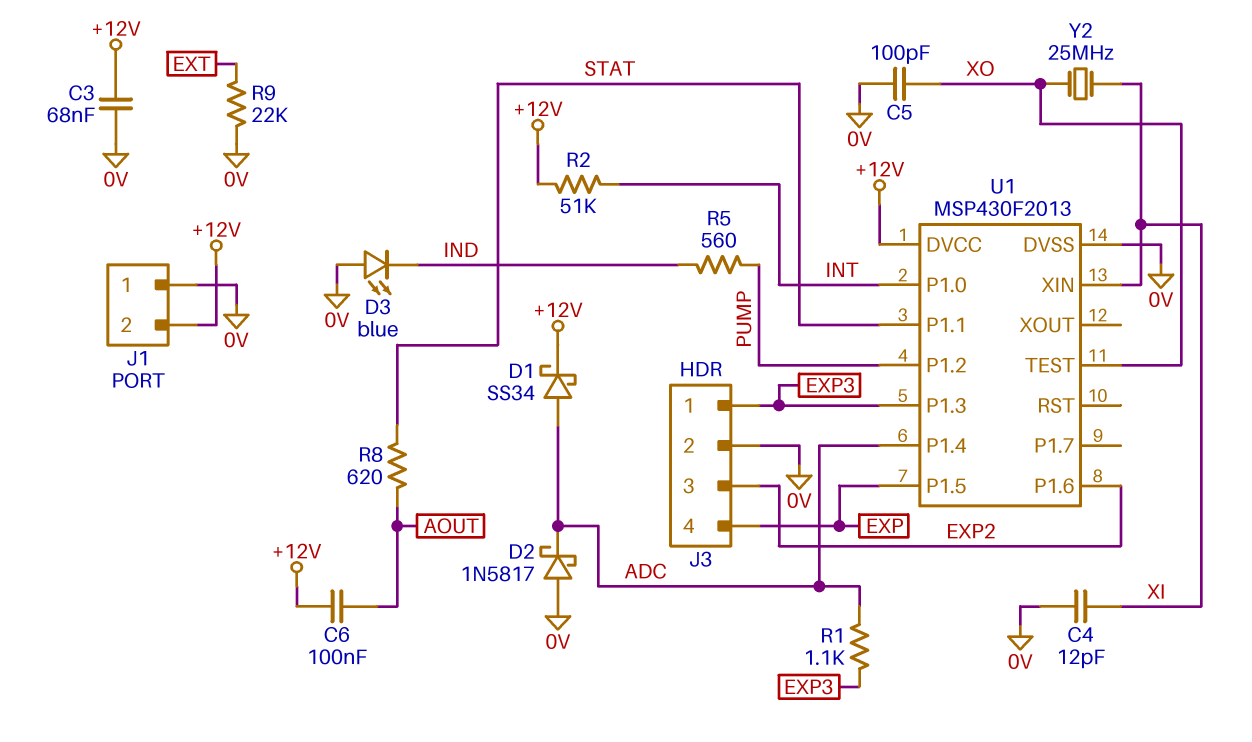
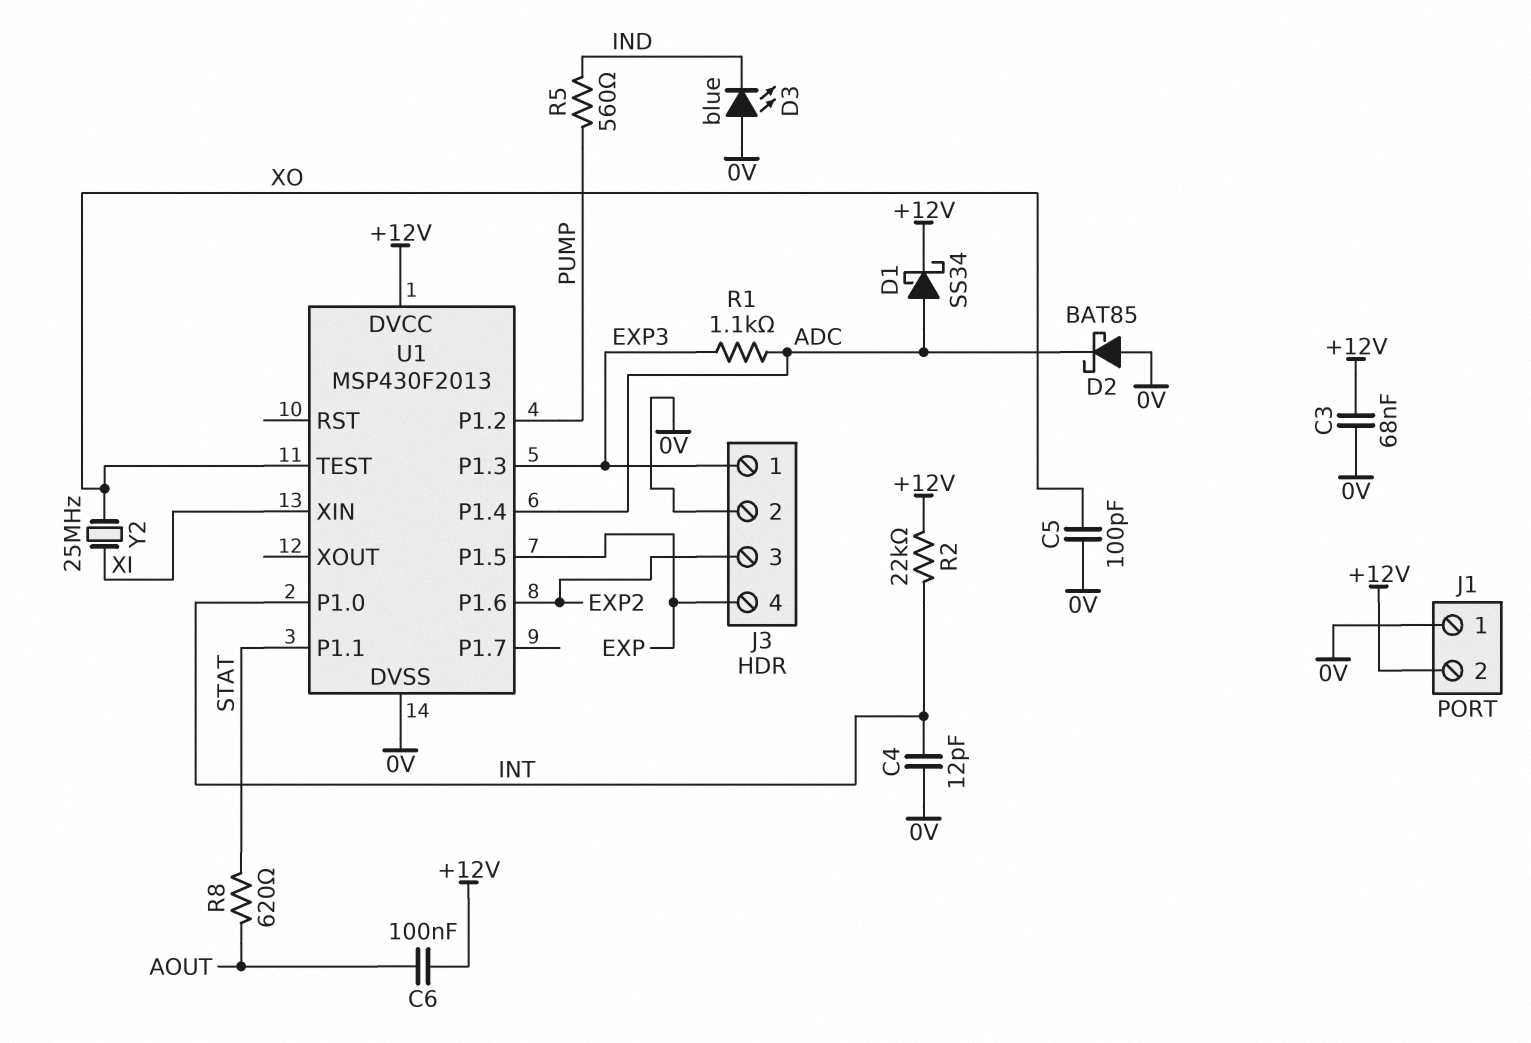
C4: 12pF (0V, XI) -> 12pF (0V, INT)
D2: schottky 1N5817 (A 0V, K ADC) -> schottky BAT85 (A 0V, K ADC)
R2: 51k (+12V, INT) -> 22k (+12V, INT)
R9: 22k (0V, EXT) -> none

